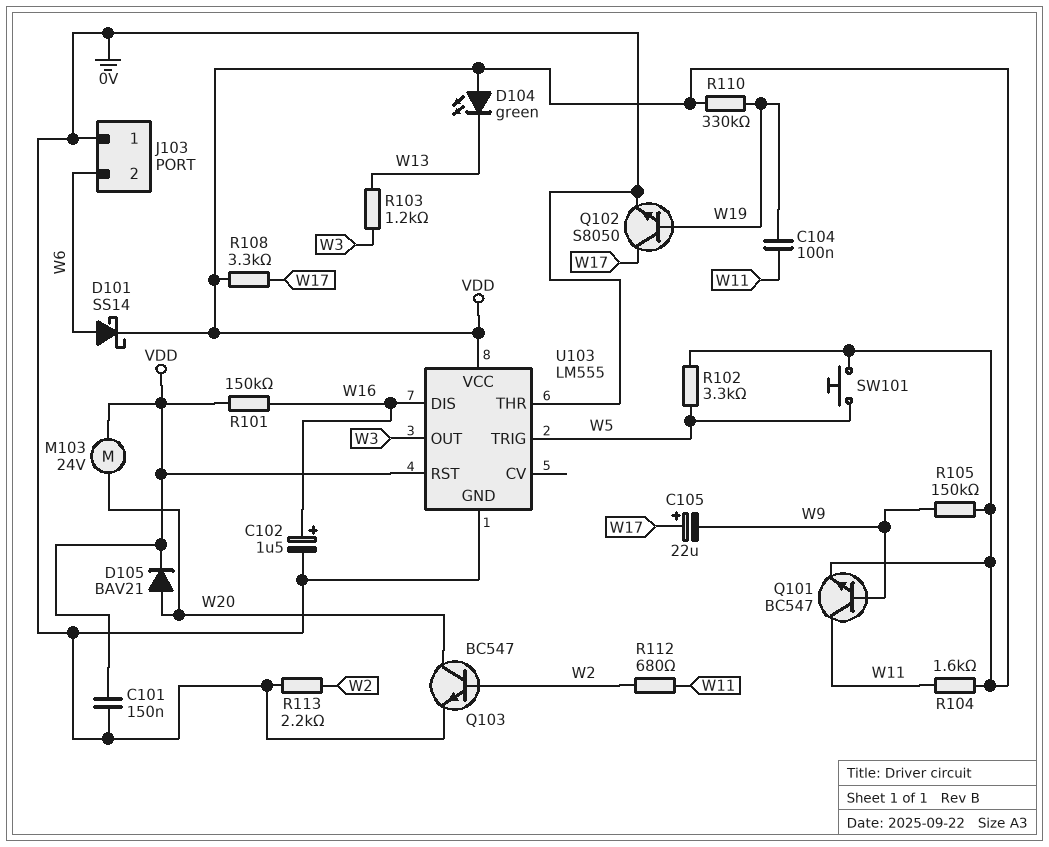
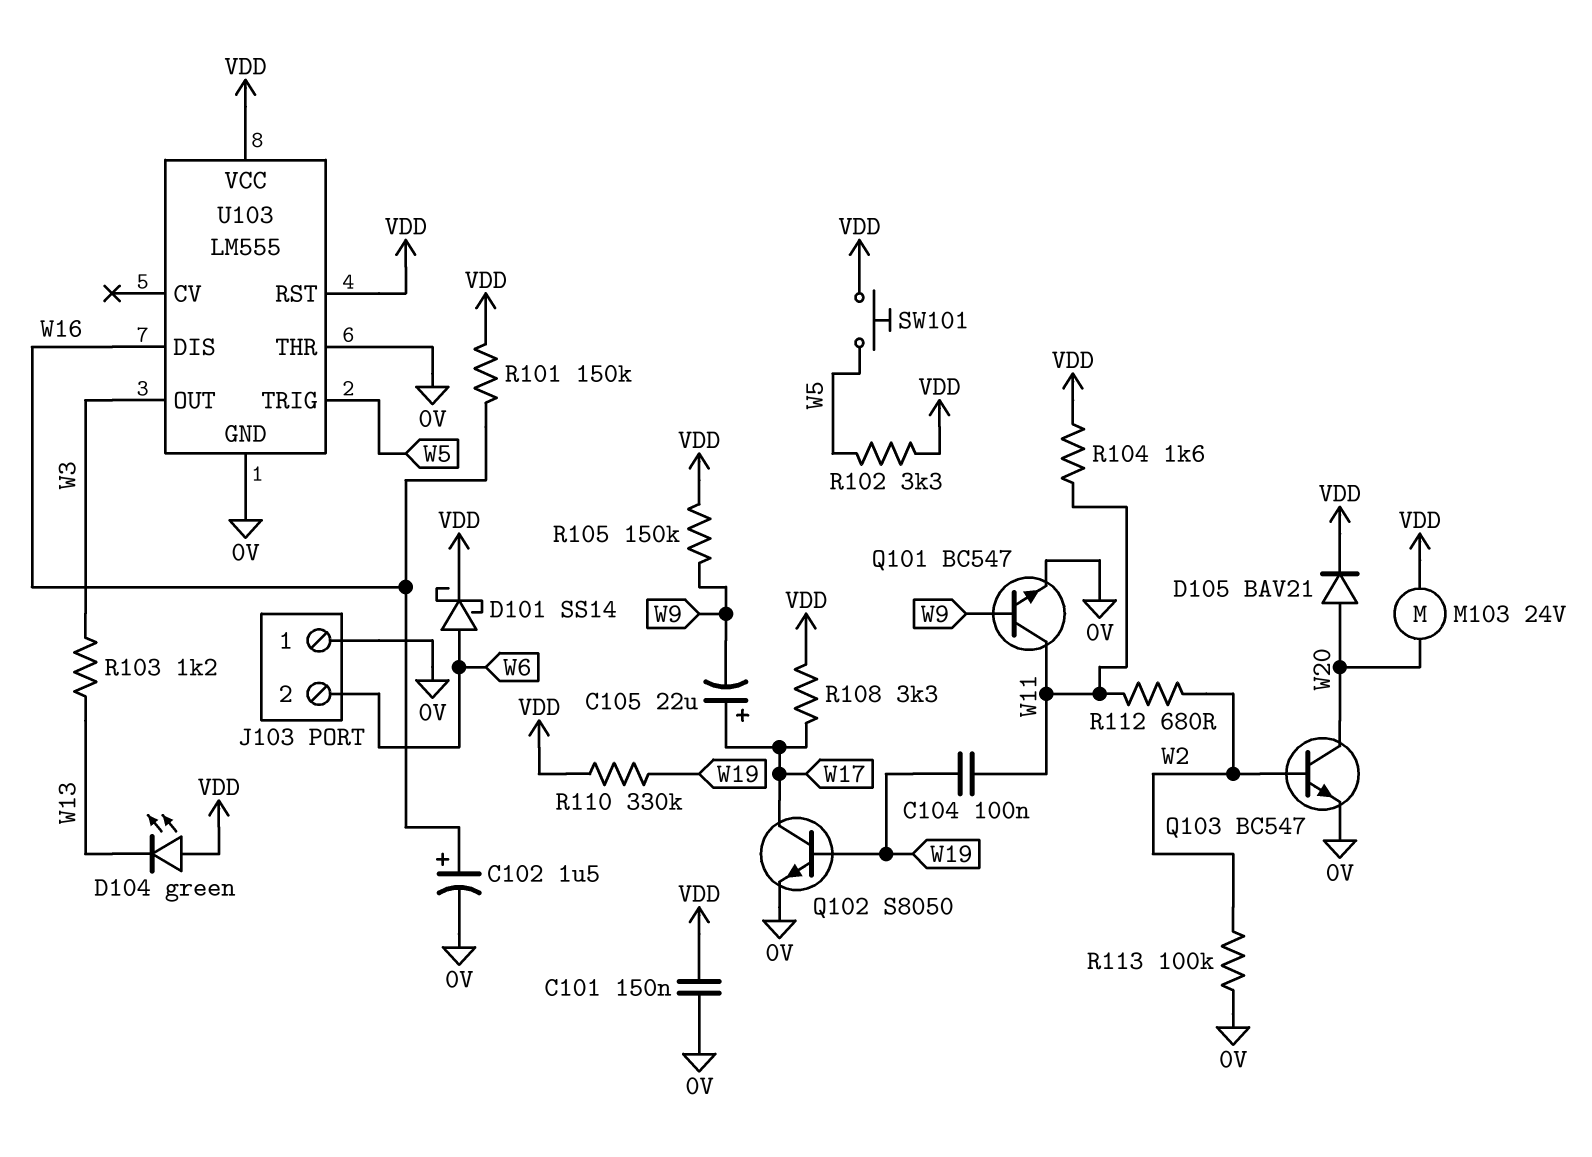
Q101: NPN BC547 (B W9, C W11, E VDD) -> NPN BC547 (B W9, C W11, E 0V)
R113: 2.2k (0V, W2) -> 100k (0V, W2)

